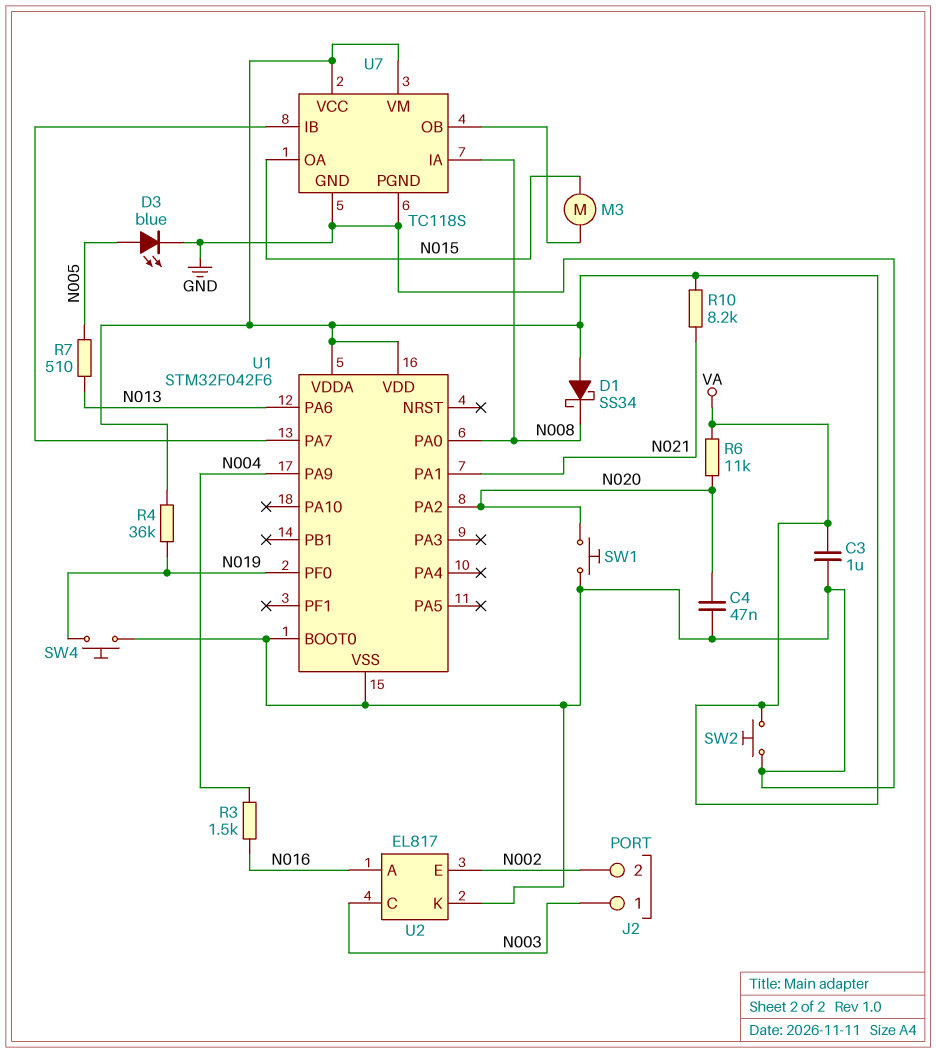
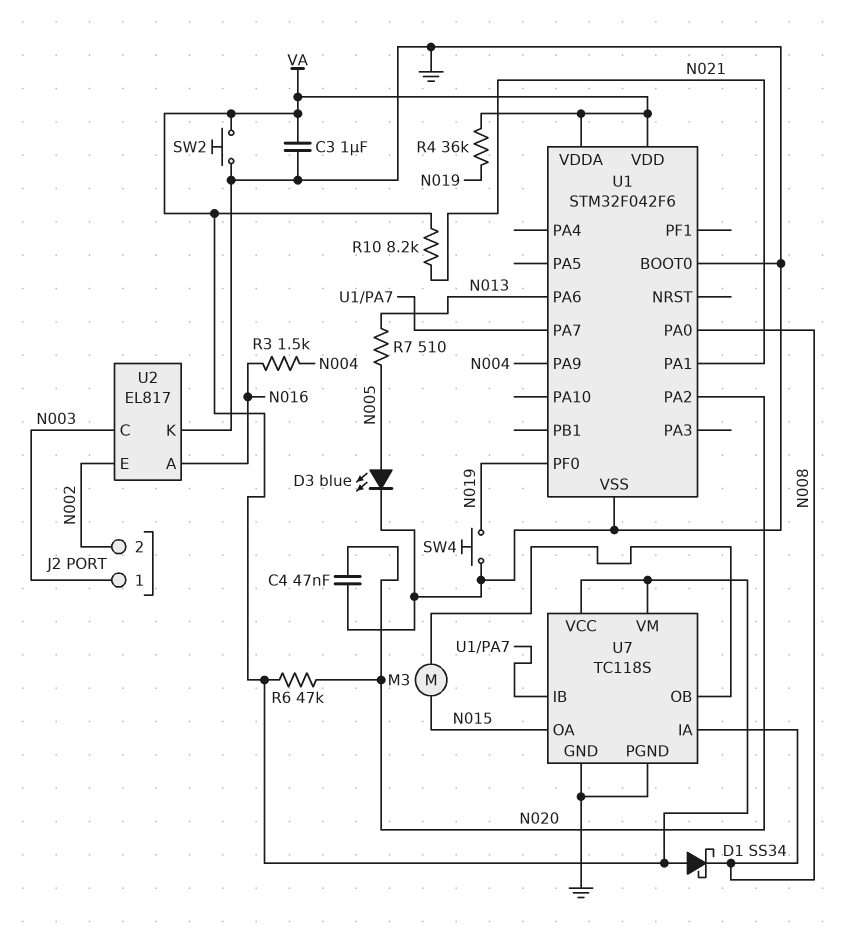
R6: 11k (N020, VA) -> 47k (N020, VA)
SW1: button (GND, N020) -> none

